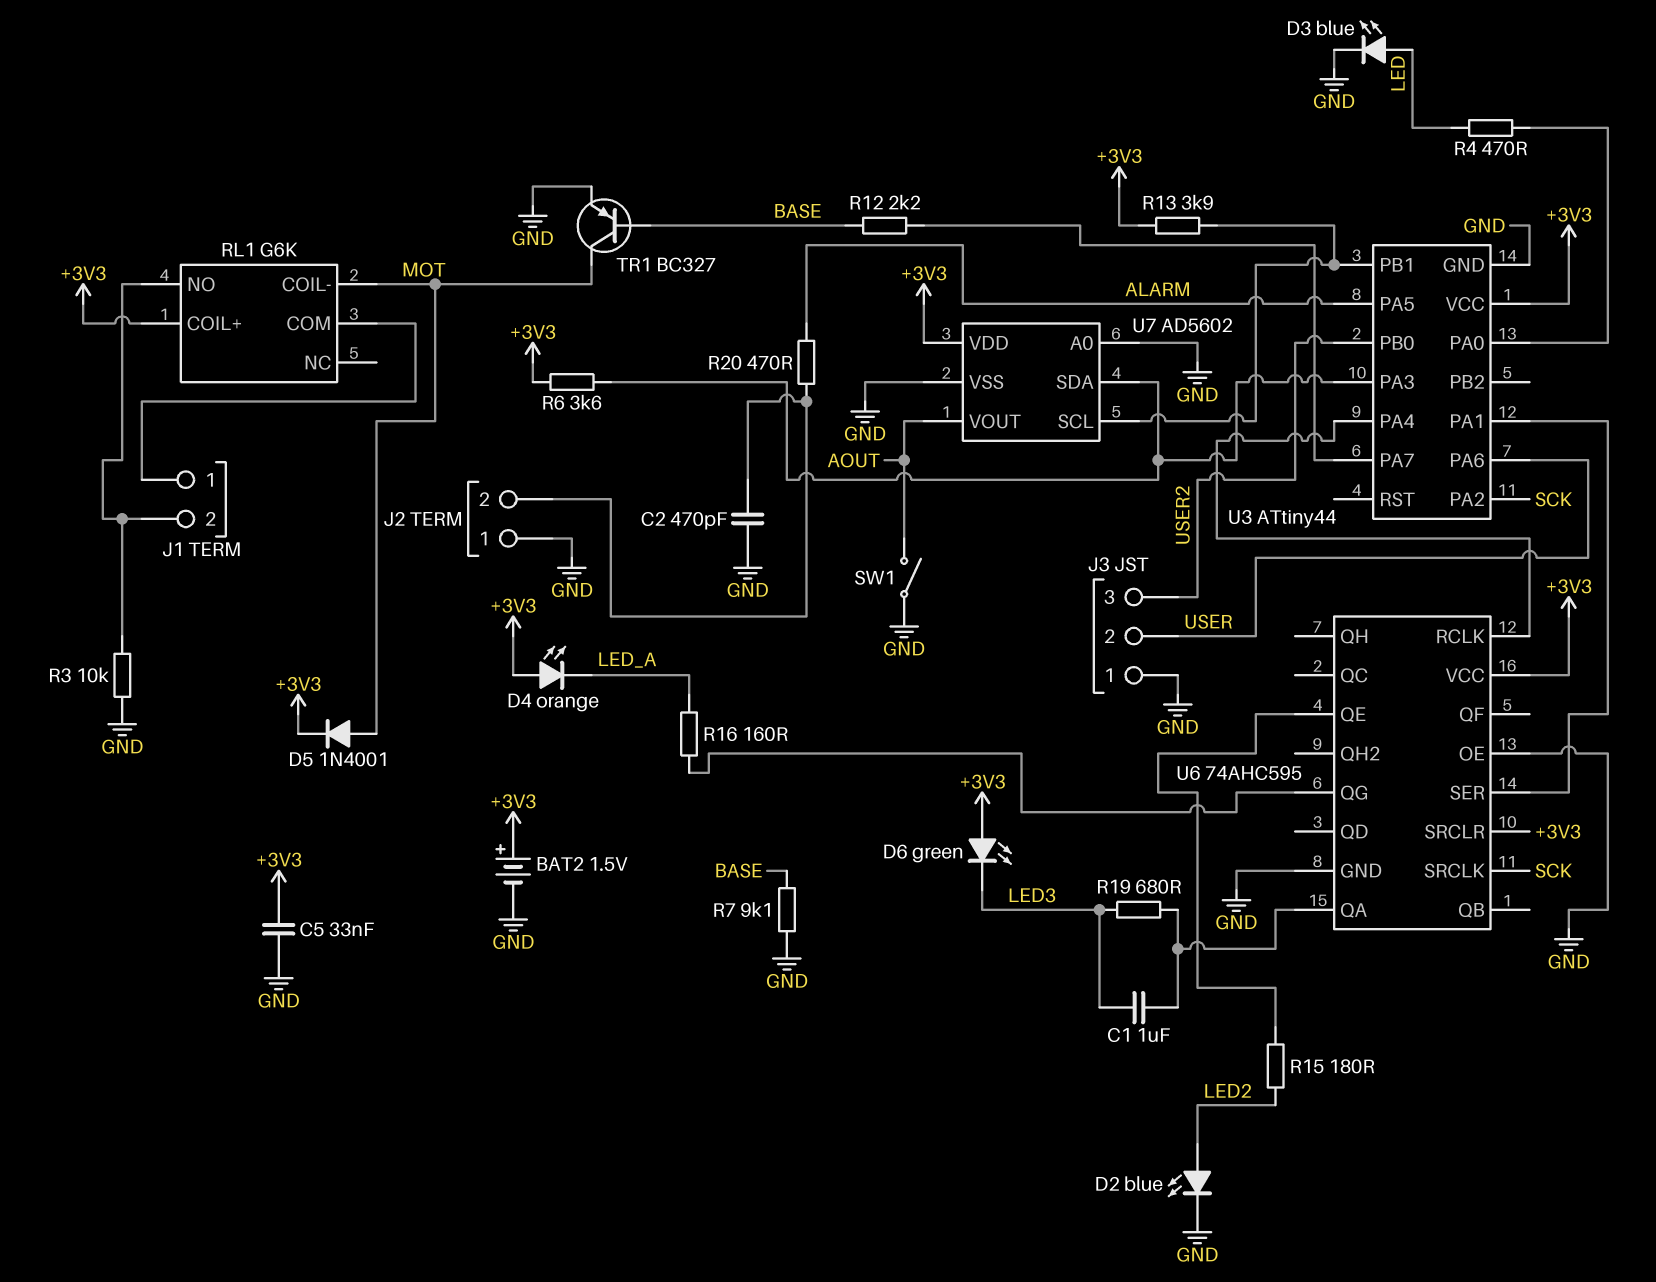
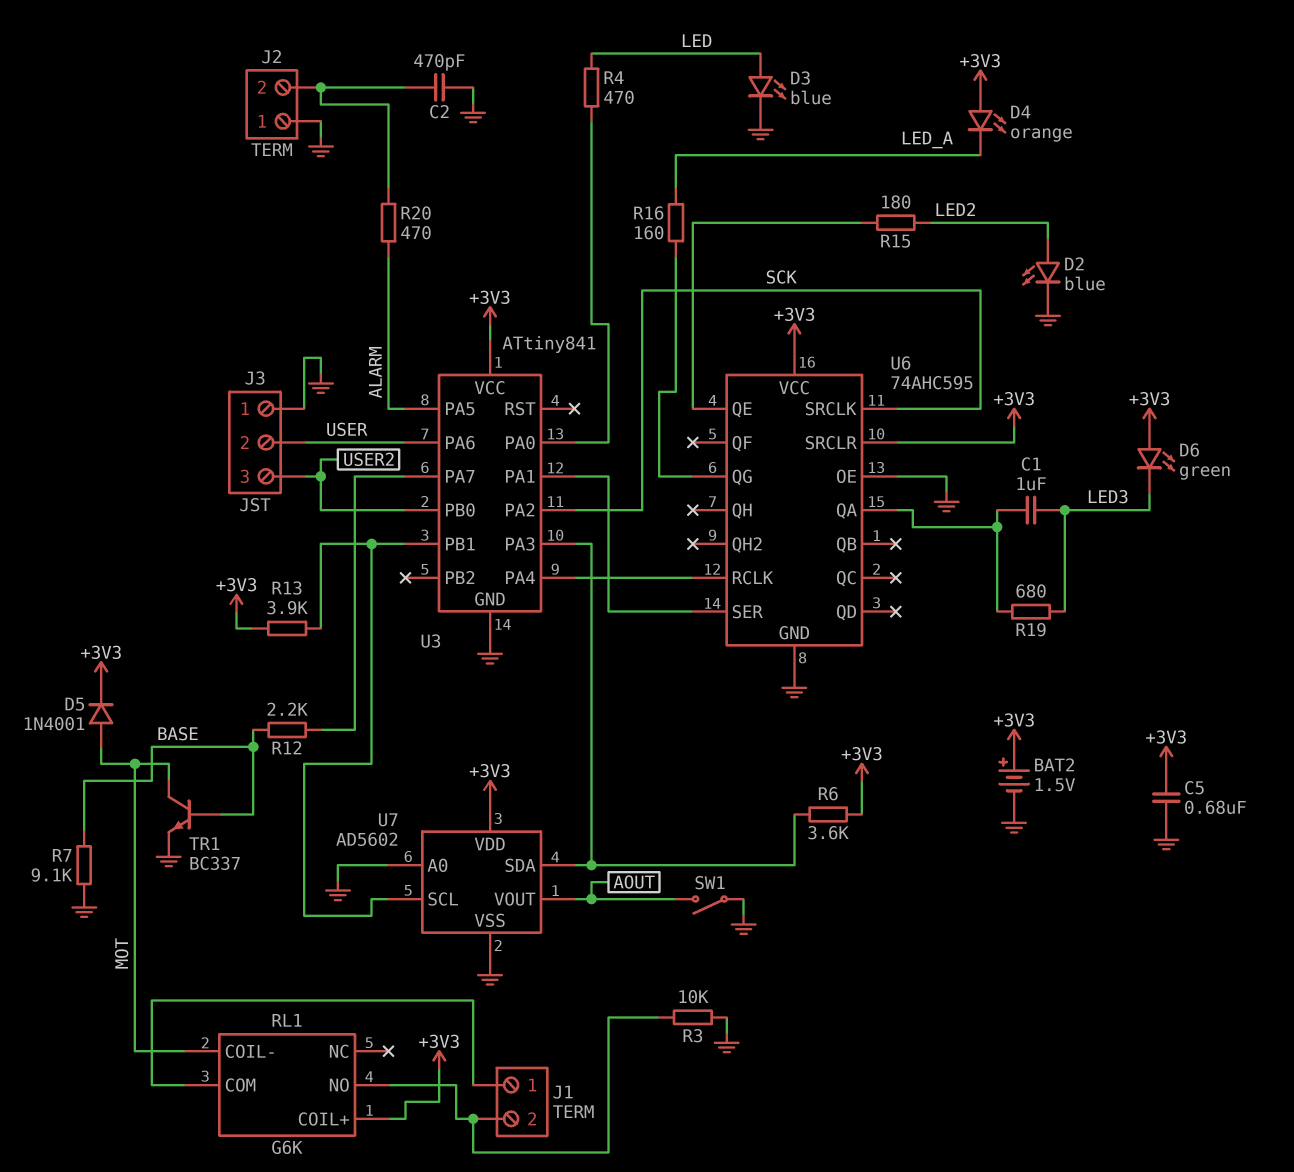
C5: 33nF (+3V3, GND) -> 680nF (+3V3, GND)
TR1: PNP BC327 (B BASE, C MOT, E GND) -> NPN BC337 (B BASE, C MOT, E GND)
U3: ATtiny44 -> ATtiny841

